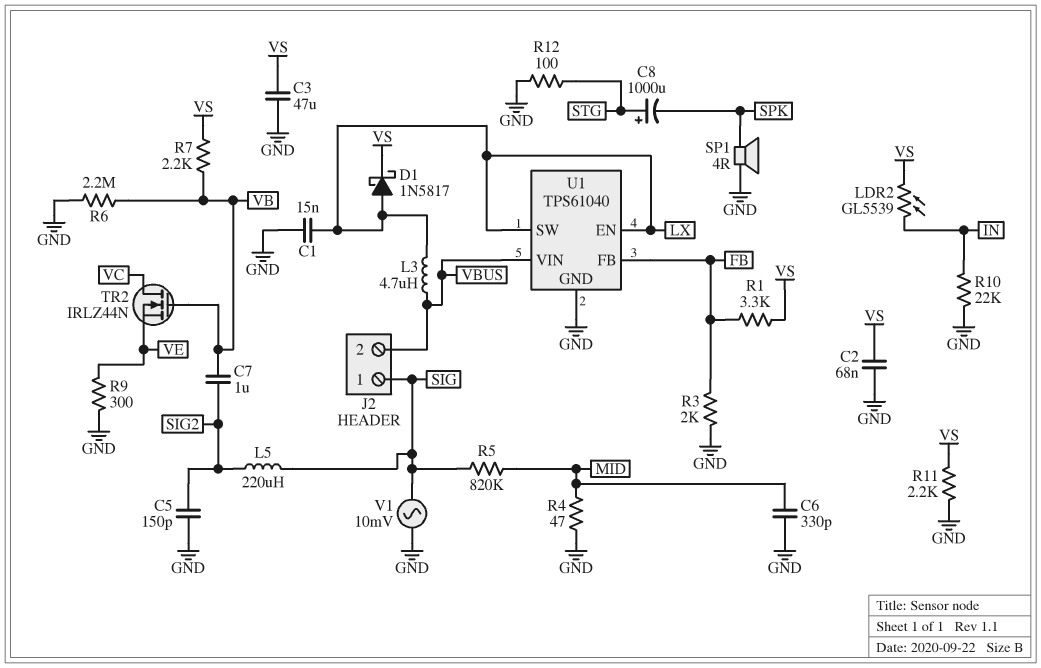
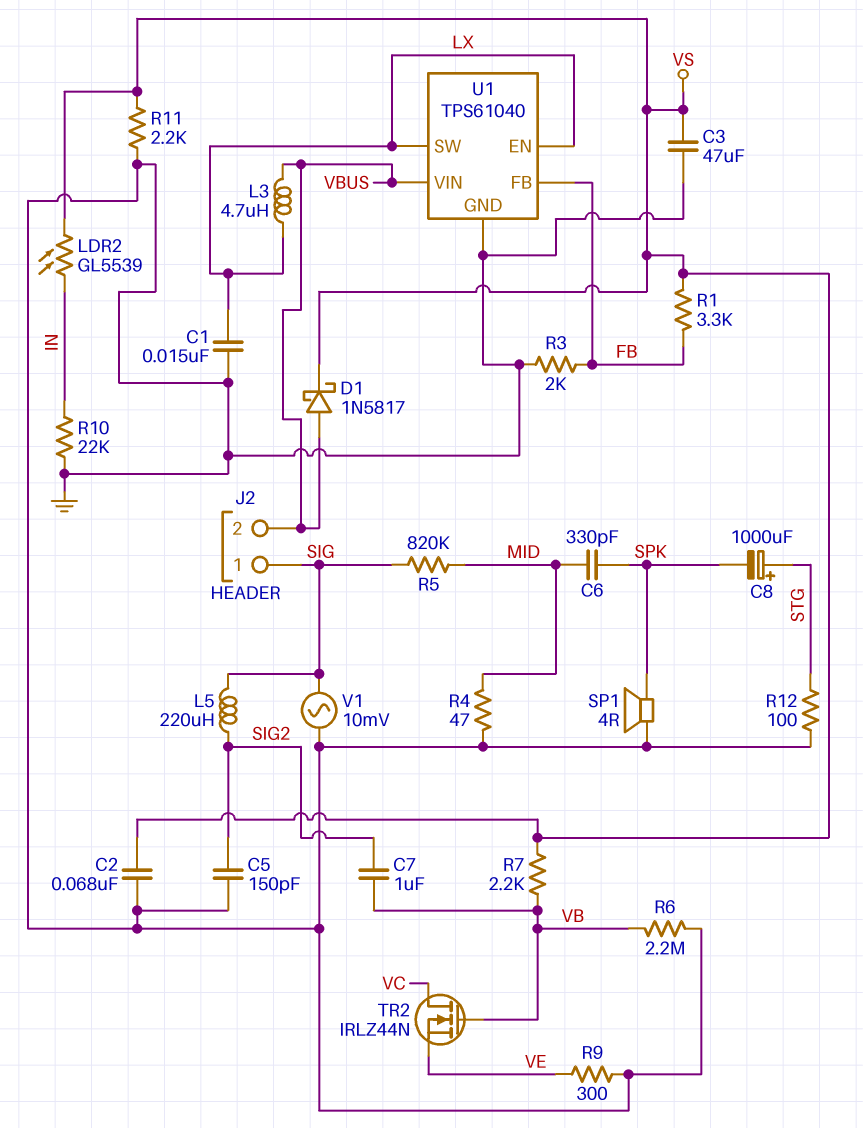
C6: 330pF (GND, MID) -> 330pF (MID, SPK)
D1: schottky 1N5817 (A LX, K VS) -> schottky 1N5817 (A VBUS, K VS)

